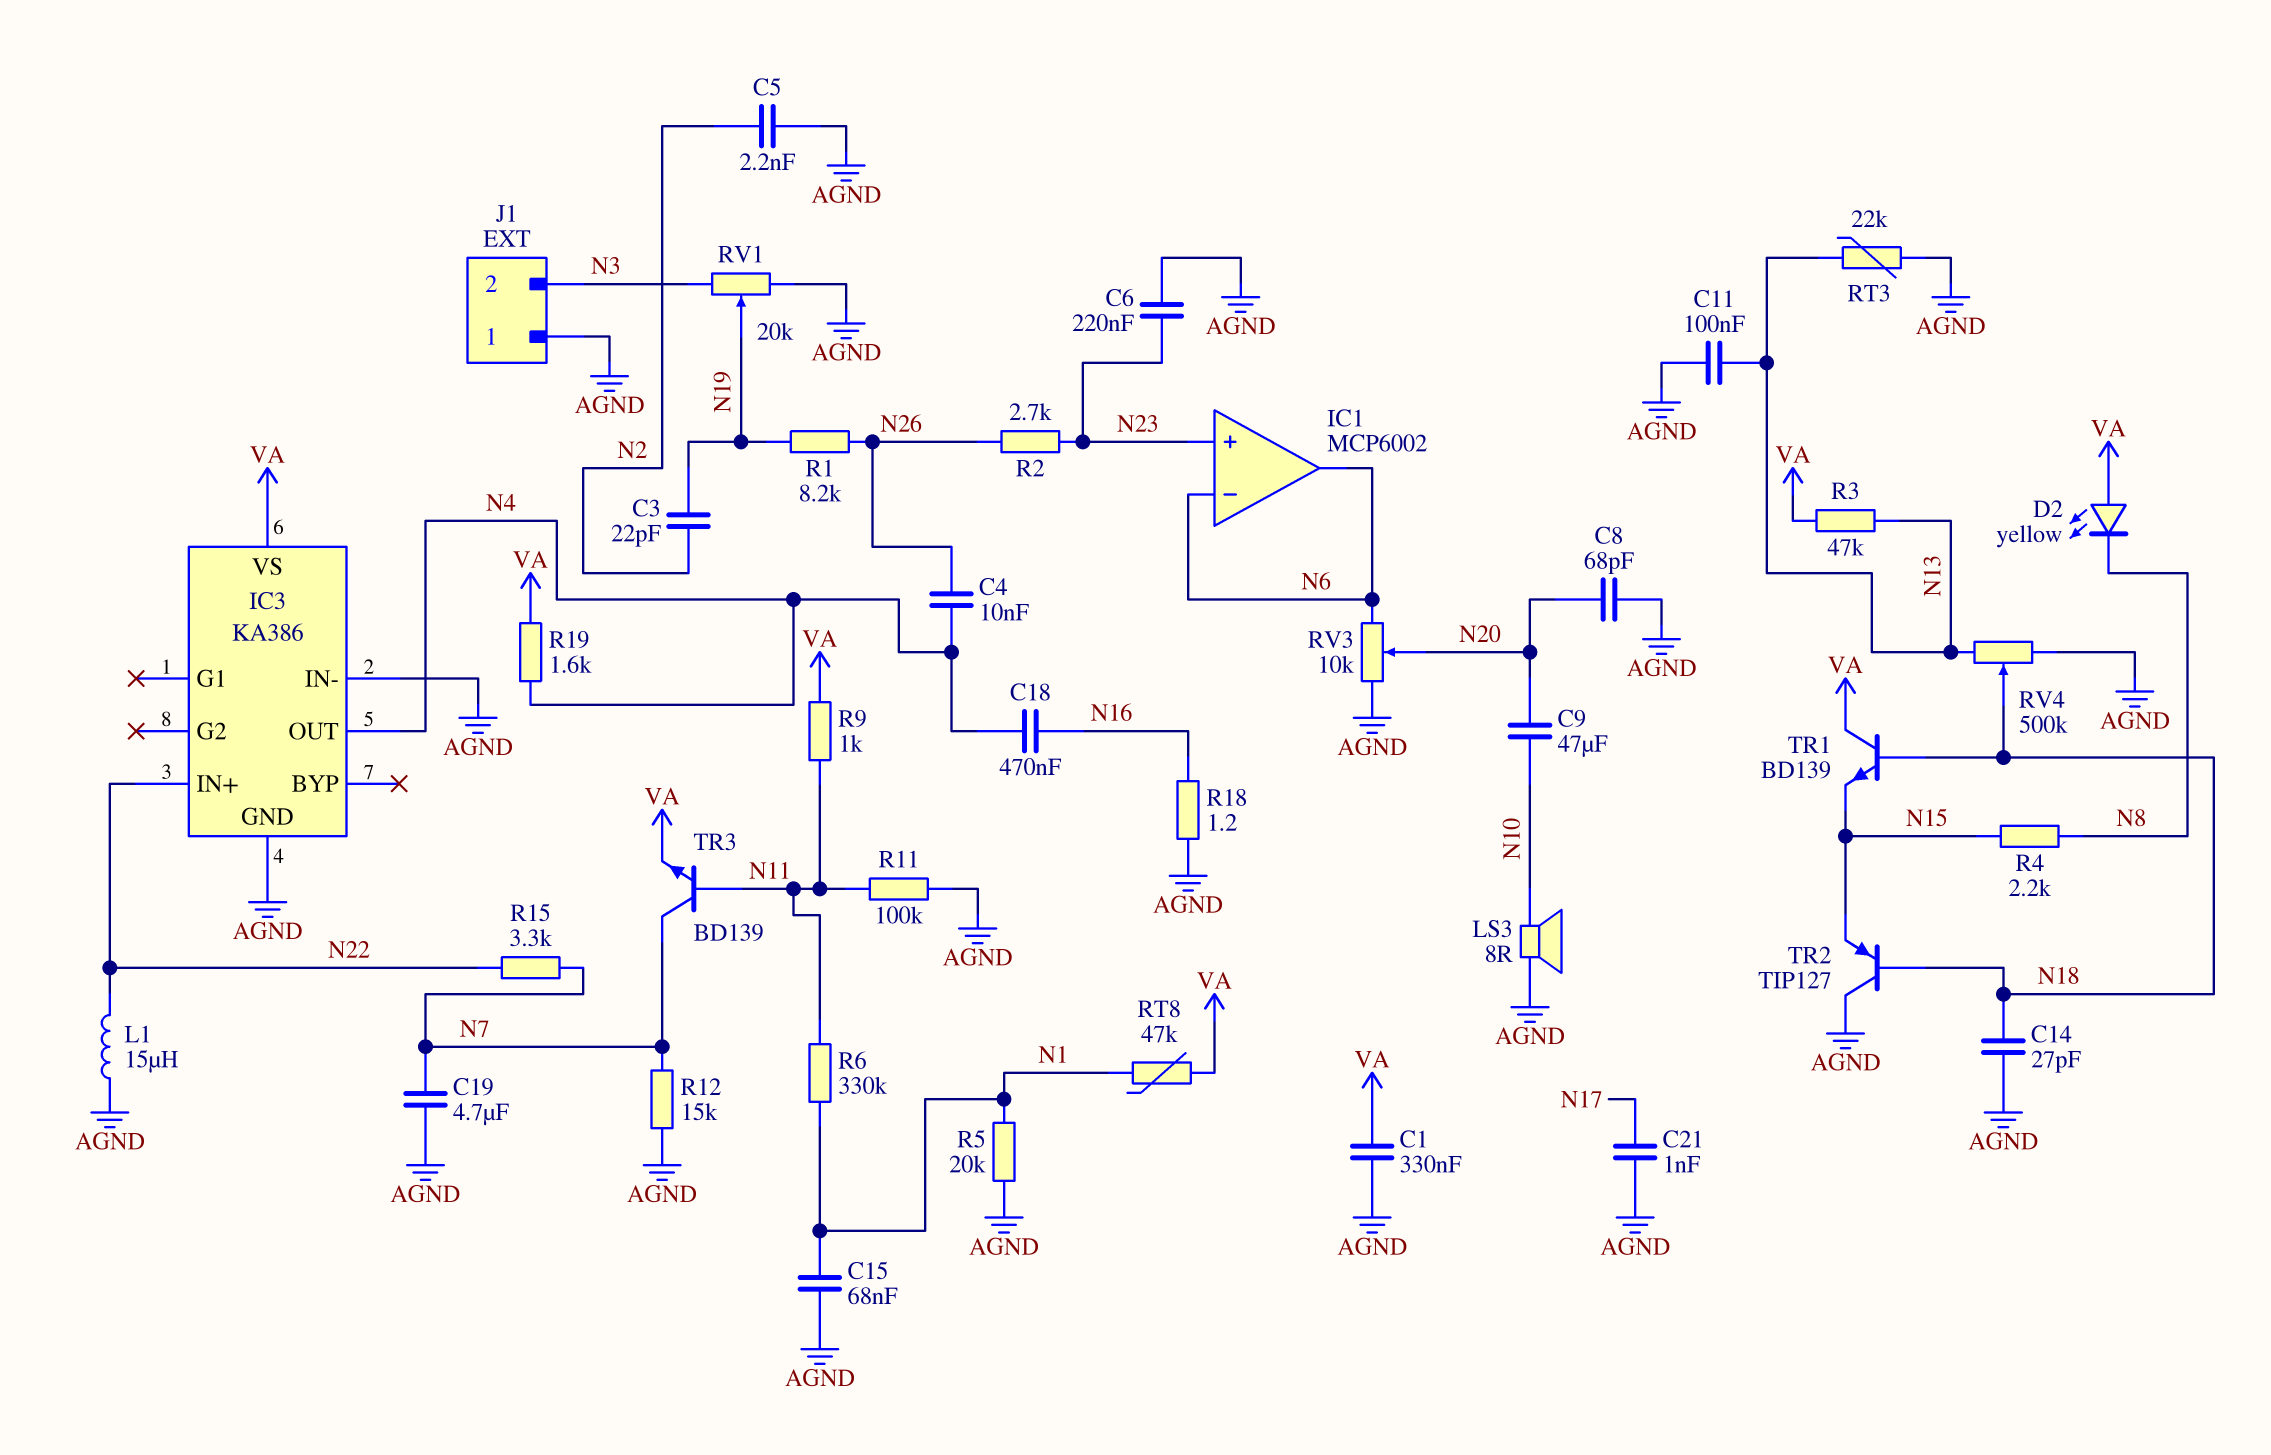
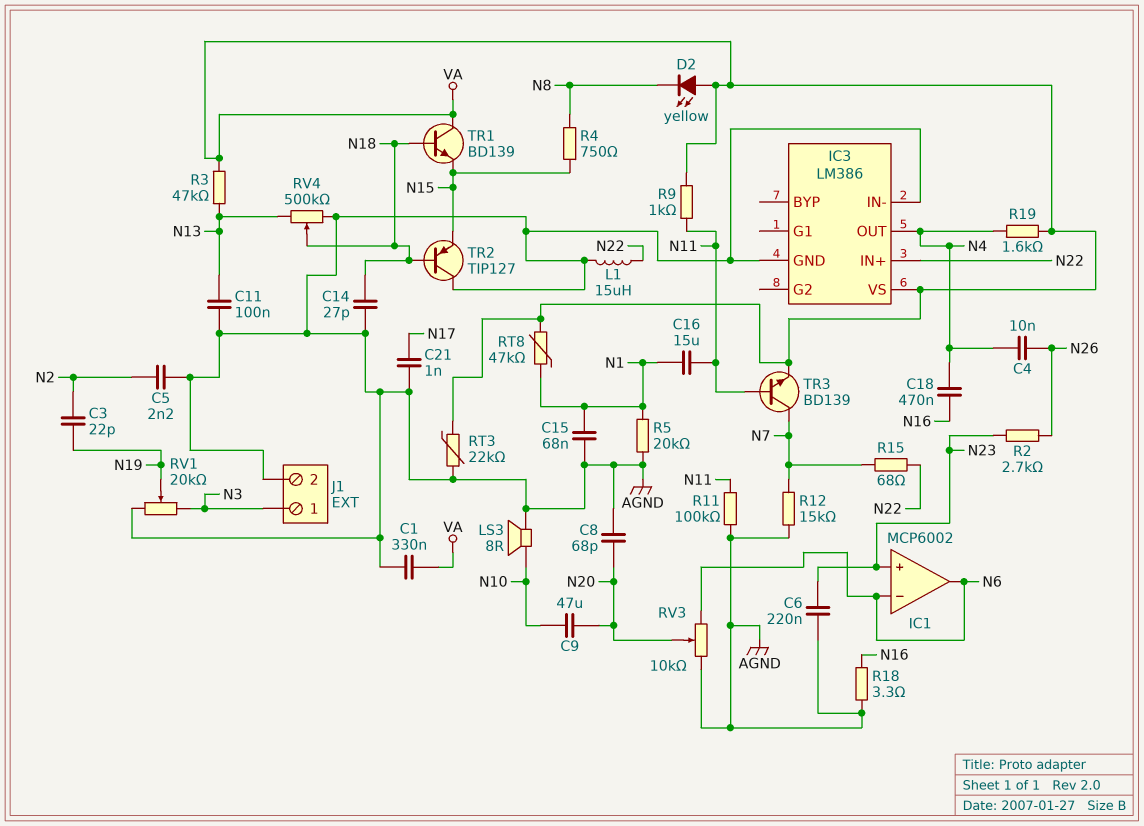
C16: none -> 15uF (N1, N11)
C19: 4.7uF (AGND, N7) -> none
IC3: KA386 -> LM386
J1 pin 1: AGND -> N3
J1 pin 2: N3 -> AGND
R1: 8.2k (N19, N26) -> none
R4: 2.2k (N8, N15) -> 750 (N8, N15)
R6: 330k (N1, N11) -> none
R15: 3.3k (N7, N22) -> 68 (N7, N22)
R18: 1.2 (AGND, N16) -> 3.3 (AGND, N16)
RT3: 22k (AGND, N13) -> 22k (AGND, VA)

